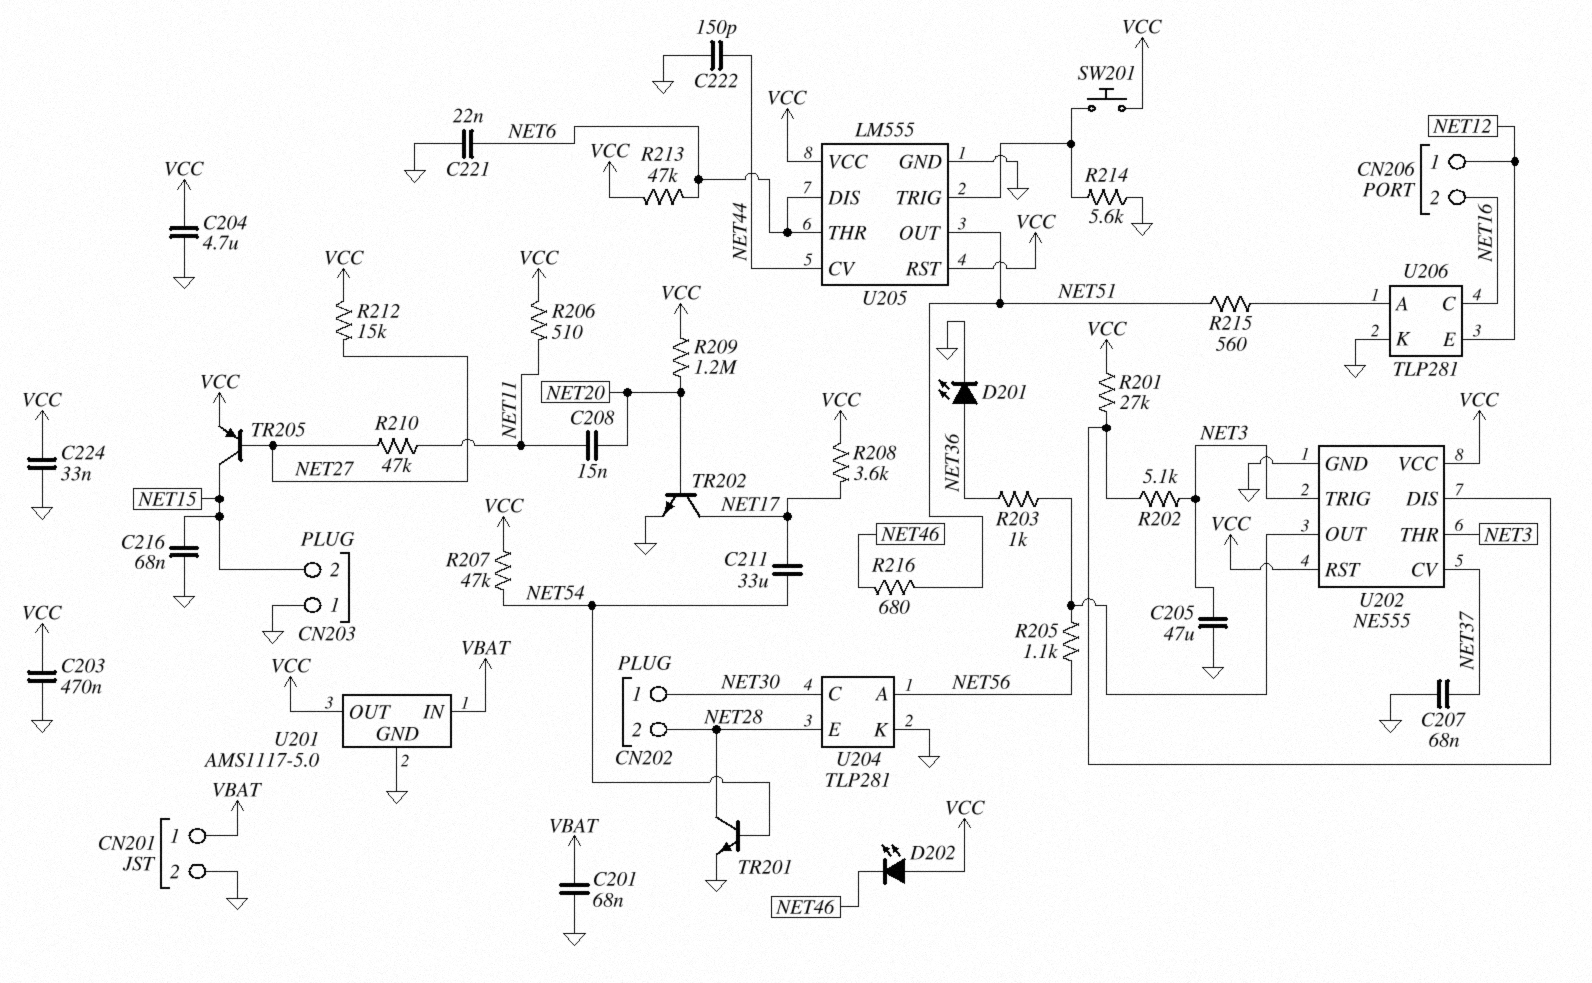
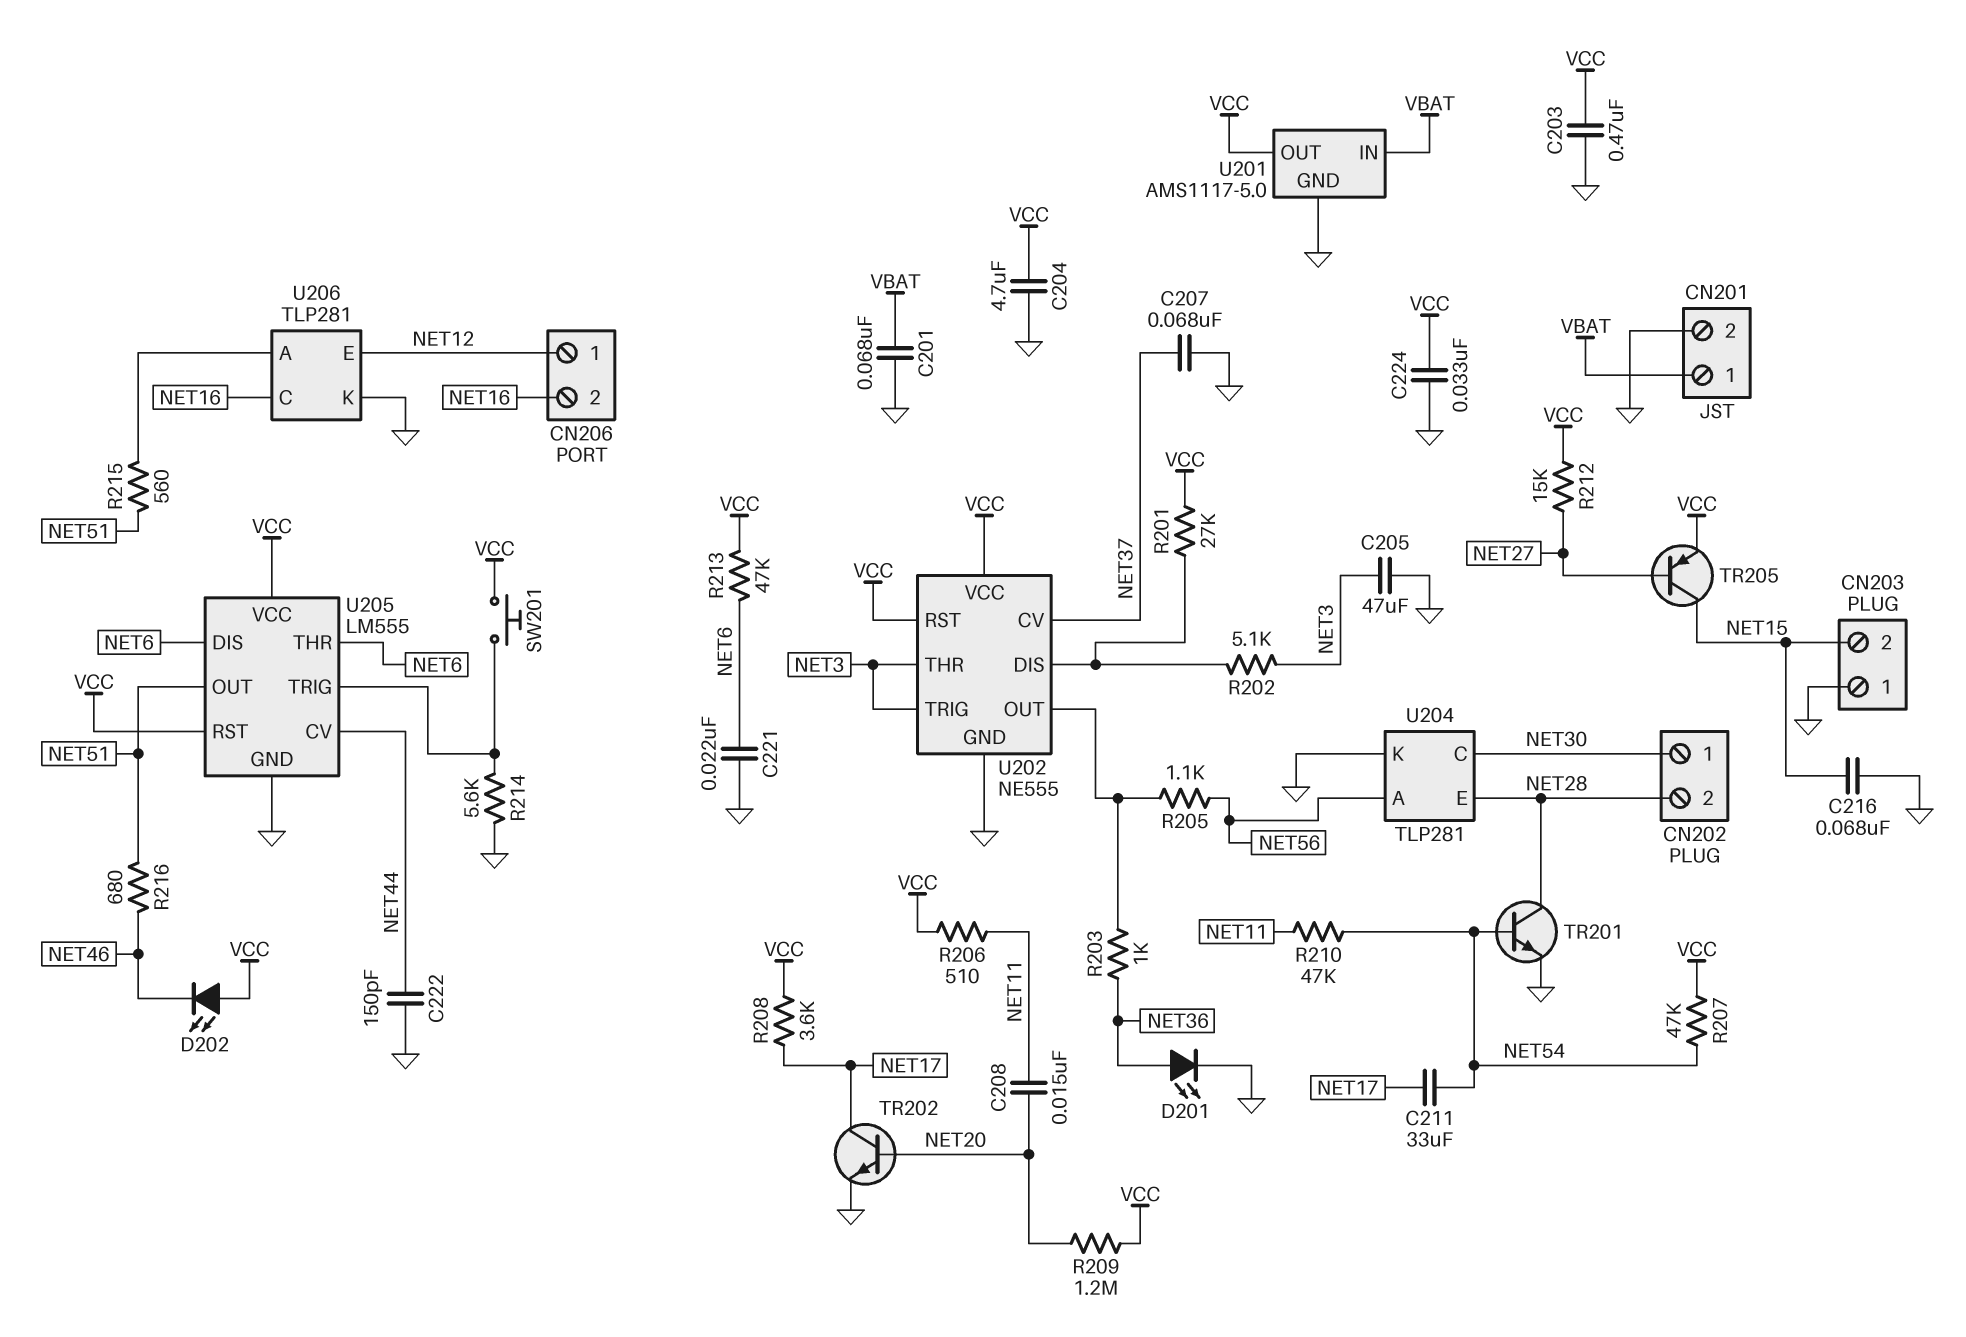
R210: 47k (NET11, NET27) -> 47k (NET11, NET54)

